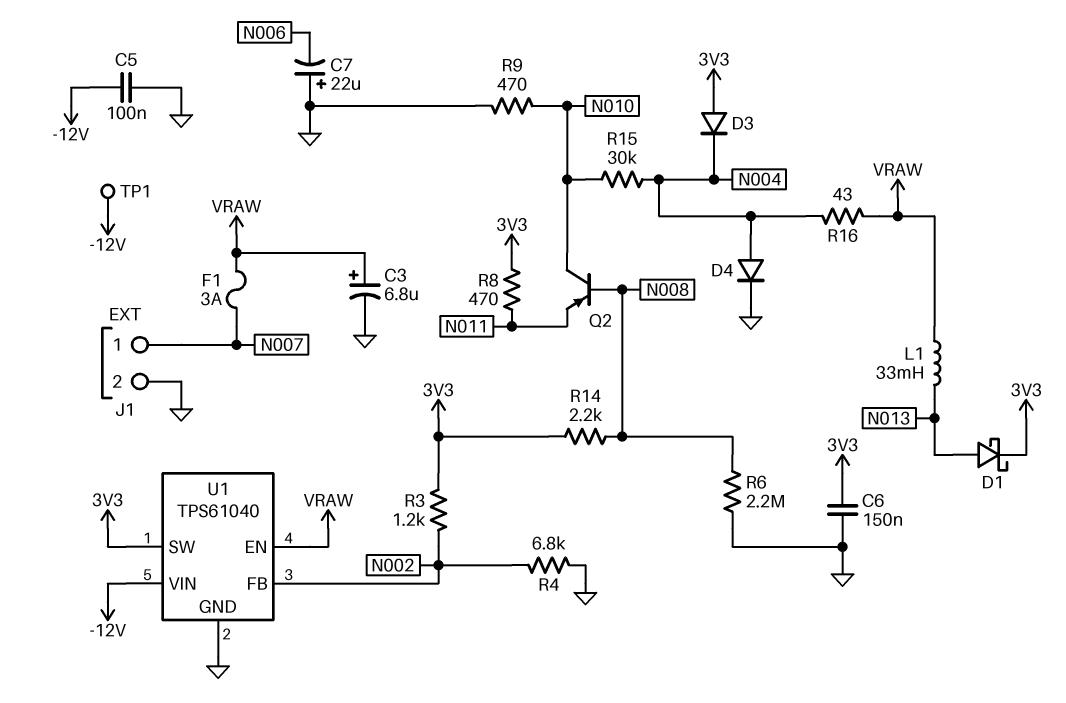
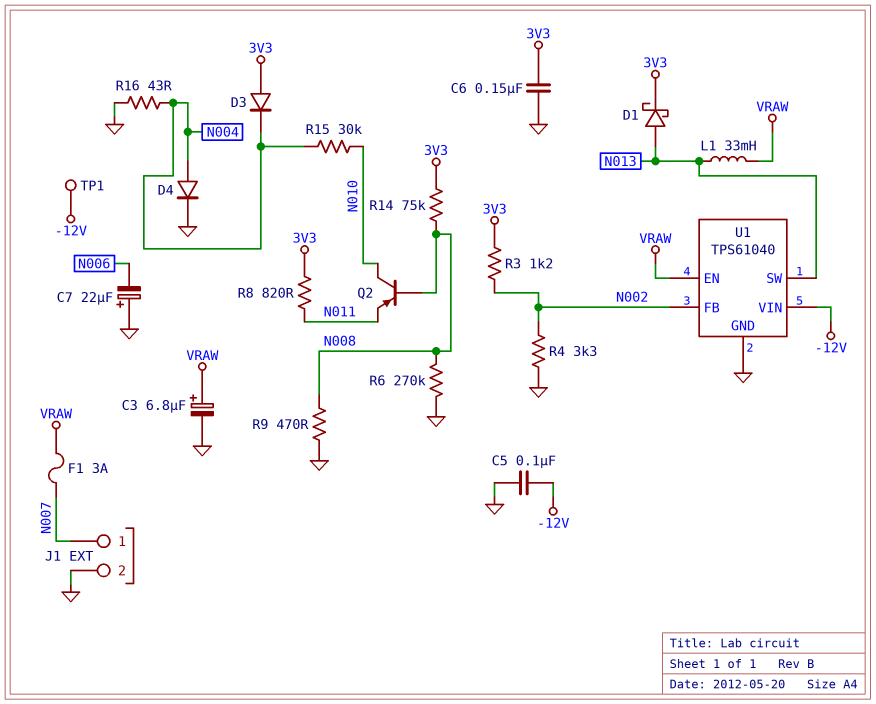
R4: 6.8k (GND, N002) -> 3.3k (GND, N002)
R6: 2.2M (GND, N008) -> 270k (GND, N008)
R8: 470 (3V3, N011) -> 820 (3V3, N011)
R9: 470 (GND, N010) -> 470 (GND, N008)
R14: 2.2k (3V3, N008) -> 75k (3V3, N008)
R16: 43 (N004, VRAW) -> 43 (GND, N004)
U1 pin SW: 3V3 -> N013

